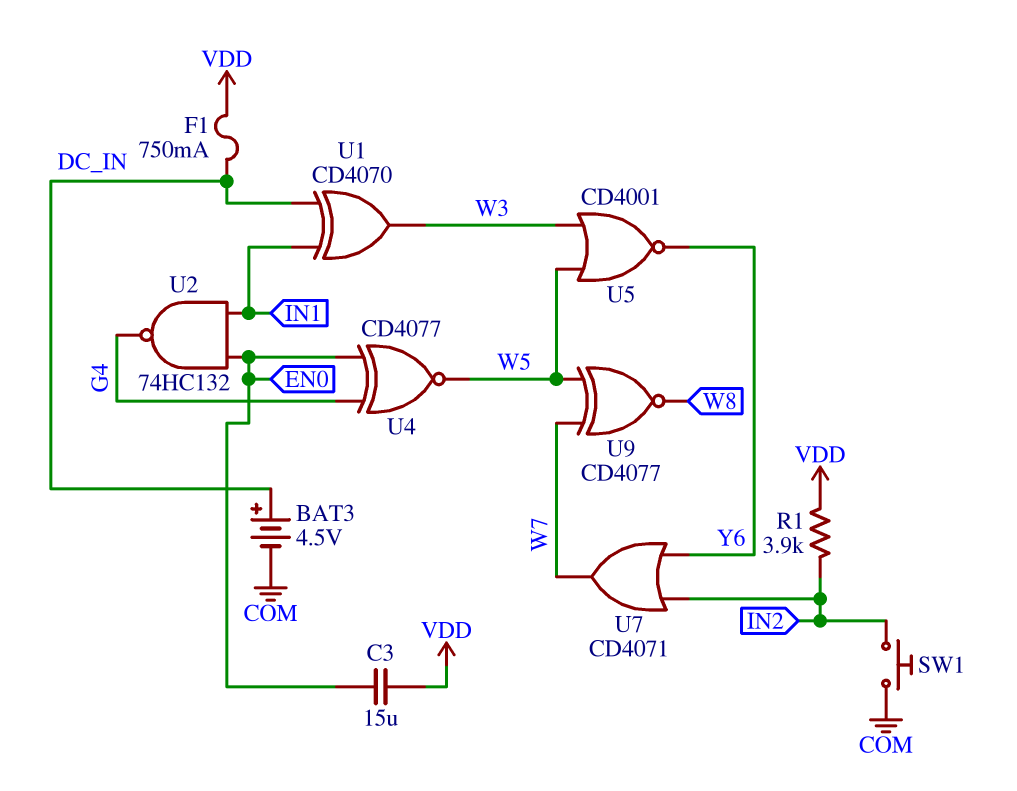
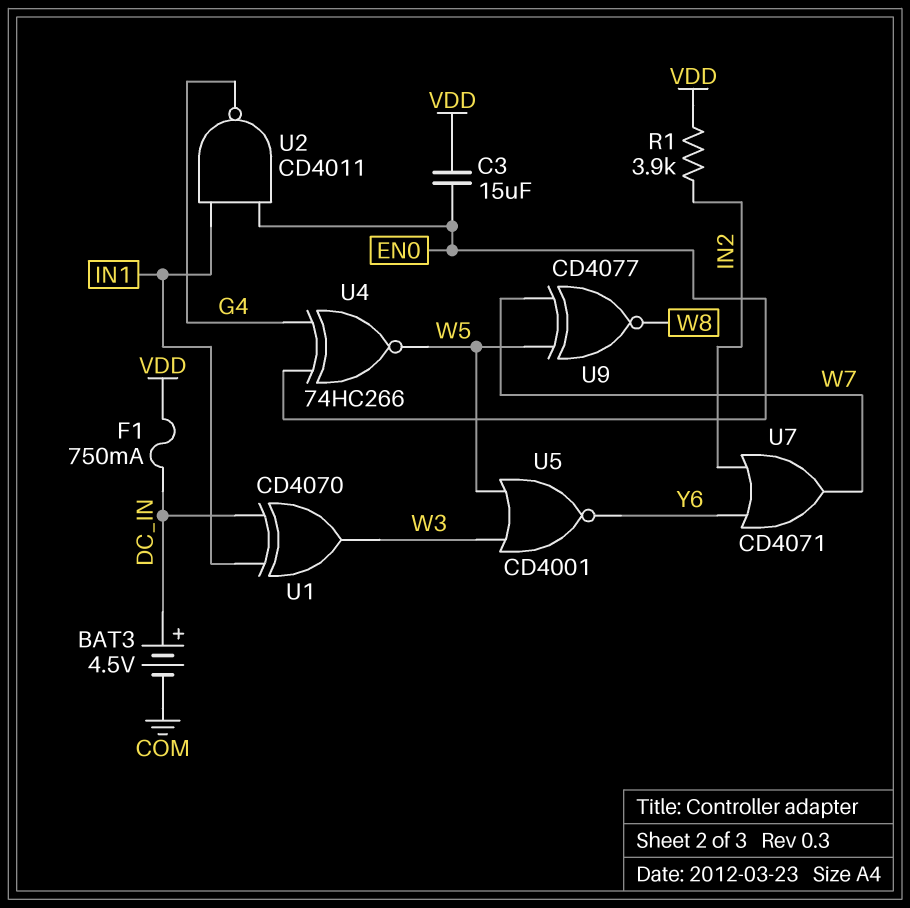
SW1: button (COM, IN2) -> none
U2: NAND 74HC132 (in EN0, in IN1, out G4) -> NAND CD4011 (in EN0, in IN1, out G4)
U4: XNOR CD4077 (in EN0, in G4, out W5) -> XNOR 74HC266 (in EN0, in G4, out W5)

